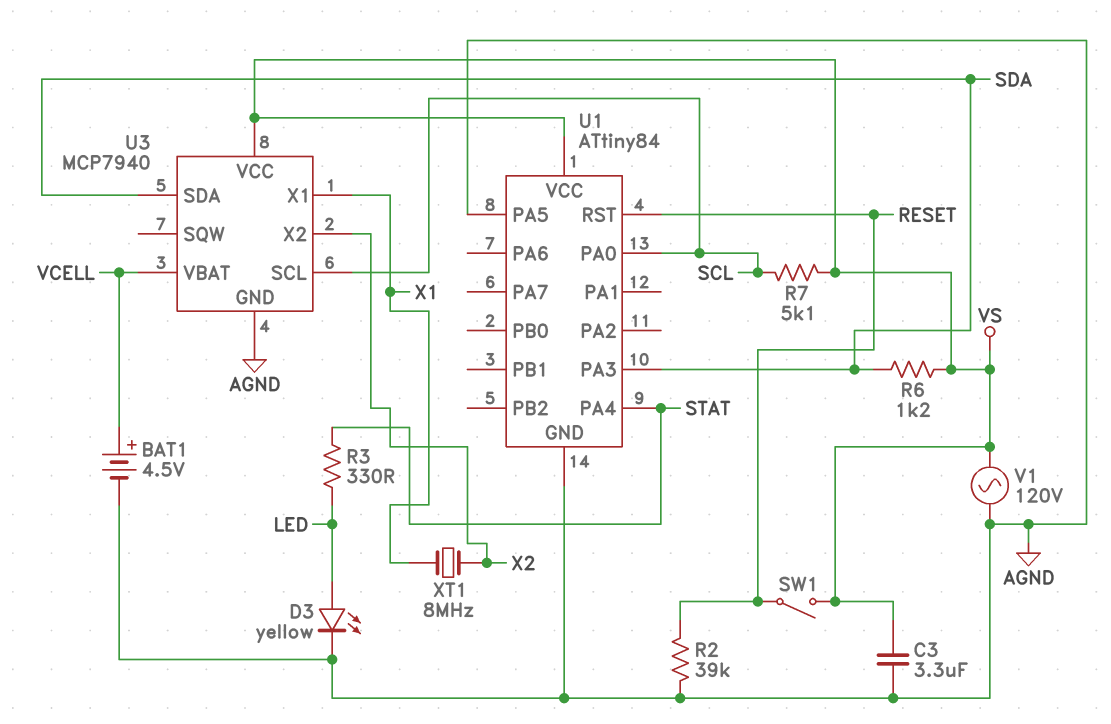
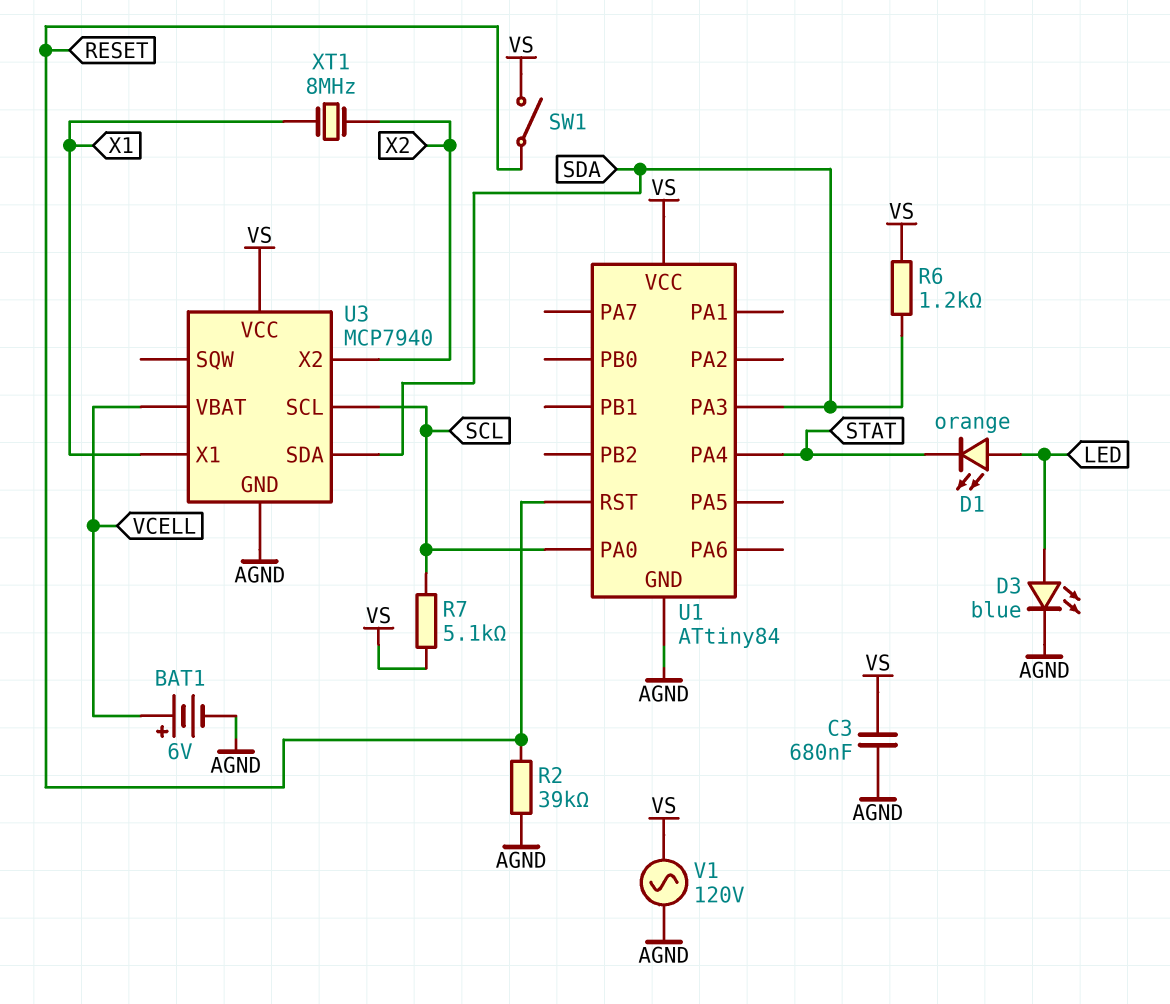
BAT1: 4.5V (plus VCELL, minus AGND) -> 6V (plus VCELL, minus AGND)
C3: 3.3uF (AGND, VS) -> 680nF (AGND, VS)
D1: none -> LED orange (A LED, K STAT)
D3: LED yellow (A LED, K AGND) -> LED blue (A LED, K AGND)
R3: 330 (LED, STAT) -> none
U1 pin PA5: AGND -> none

